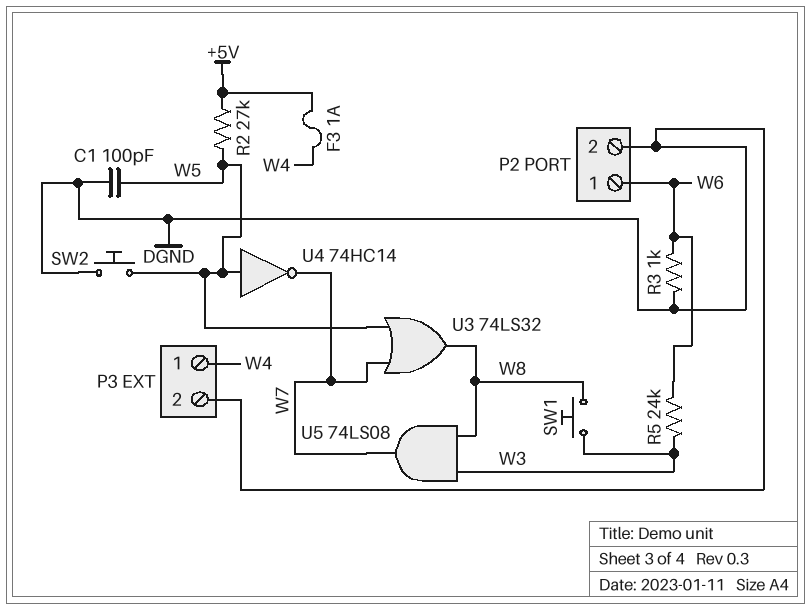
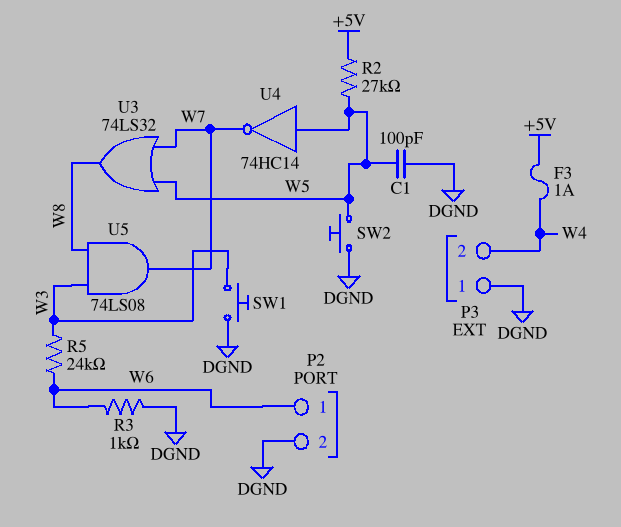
P3 pin 1: W4 -> DGND
P3 pin 2: DGND -> W4
SW1: button (W3, W8) -> button (DGND, W3)

